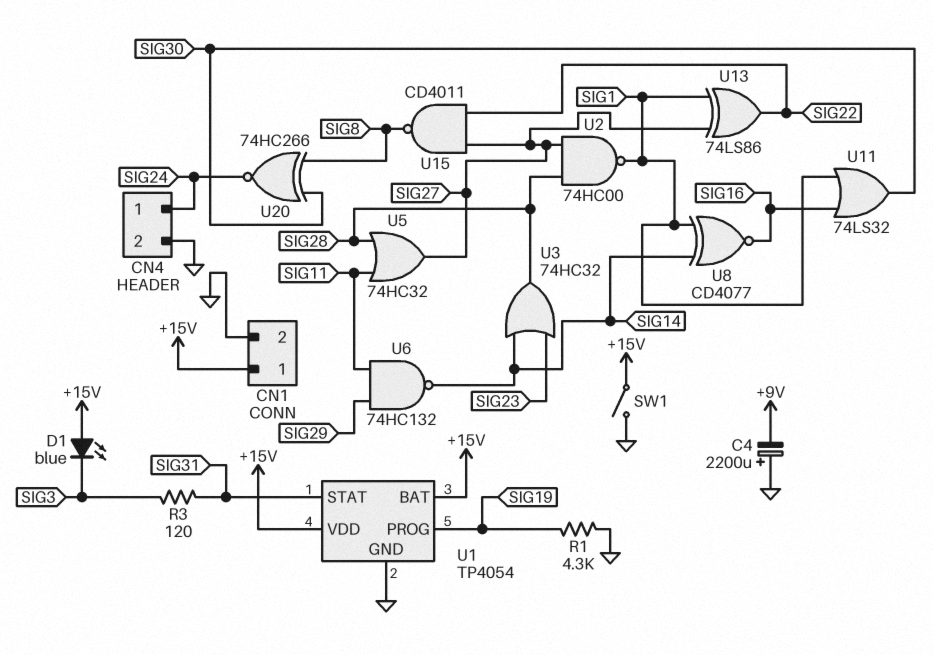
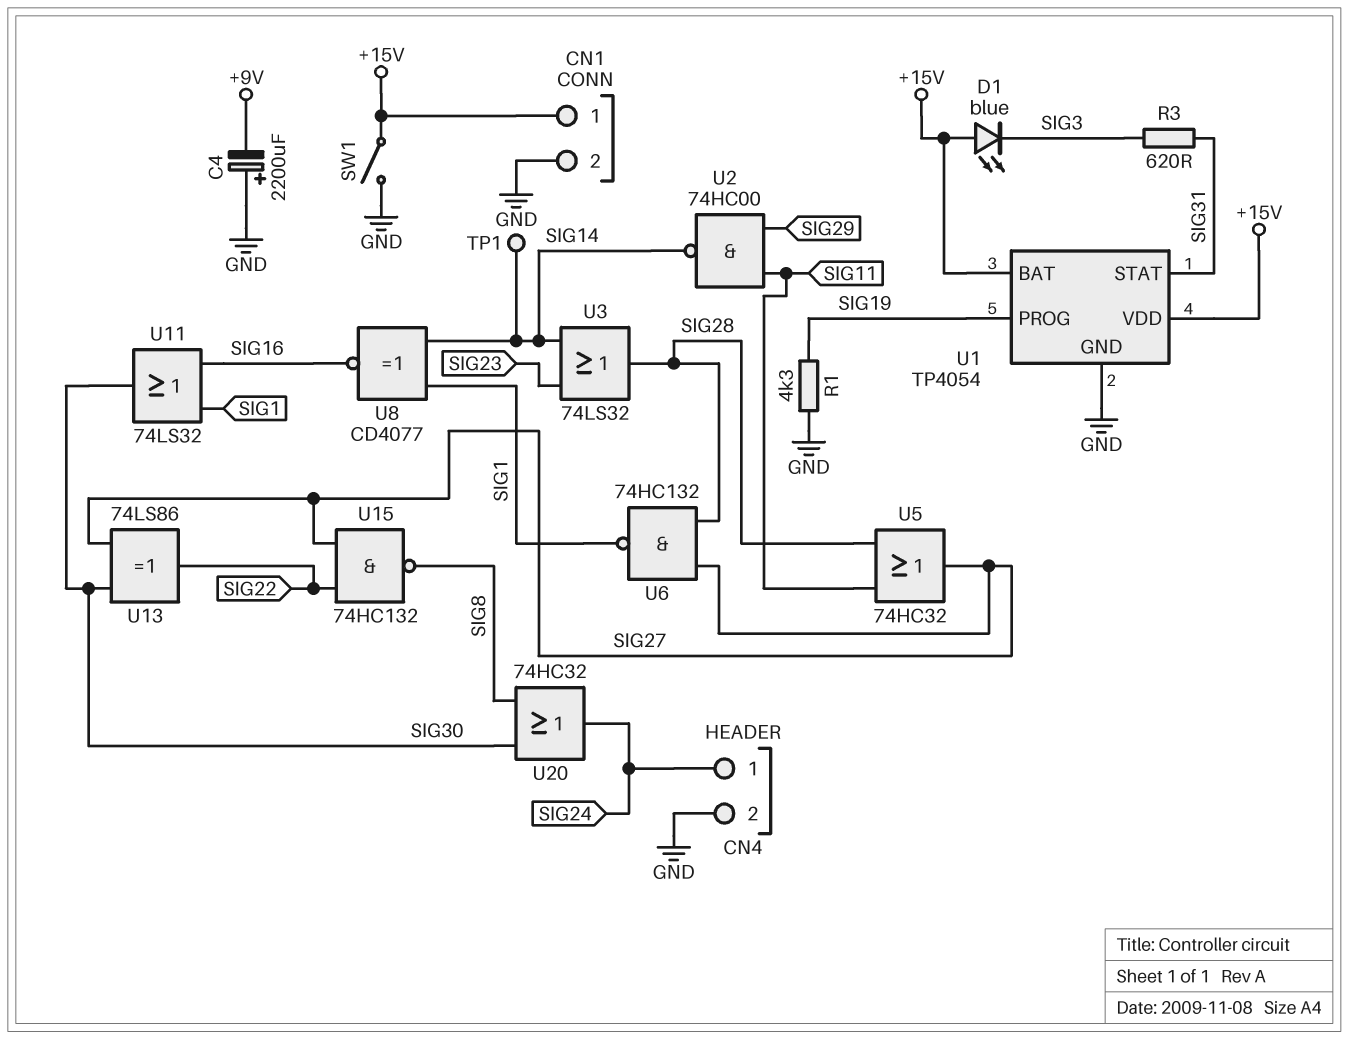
R3: 120 (SIG3, SIG31) -> 620 (SIG3, SIG31)
TP1: none -> test point (SIG14)
U2: NAND 74HC00 (in SIG27, in SIG28, out SIG1) -> NAND 74HC00 (in SIG11, in SIG29, out SIG14)
U3: OR 74HC32 (in SIG14, in SIG23, out SIG28) -> OR 74LS32 (in SIG14, in SIG23, out SIG28)
U6: NAND 74HC132 (in SIG11, in SIG29, out SIG14) -> NAND 74HC132 (in SIG27, in SIG28, out SIG1)
U13: XOR 74LS86 (in SIG1, in SIG27, out SIG22) -> XOR 74LS86 (in SIG27, in SIG30, out SIG22)
U15: NAND CD4011 (in SIG22, in SIG27, out SIG8) -> NAND 74HC132 (in SIG22, in SIG27, out SIG8)
U20: XNOR 74HC266 (in SIG8, in SIG30, out SIG24) -> OR 74HC32 (in SIG8, in SIG30, out SIG24)

